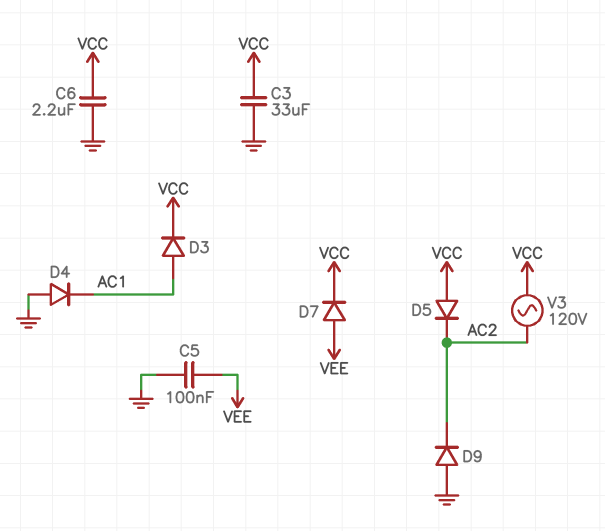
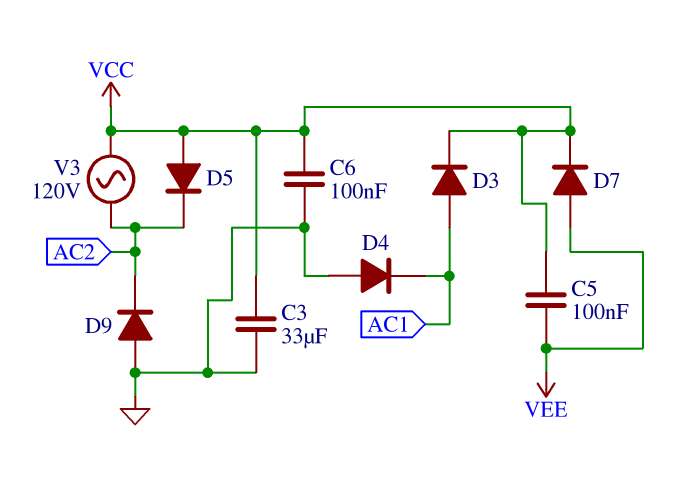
C5: 100nF (GND, VEE) -> 100nF (VCC, VEE)
C6: 2.2uF (GND, VCC) -> 100nF (GND, VCC)

